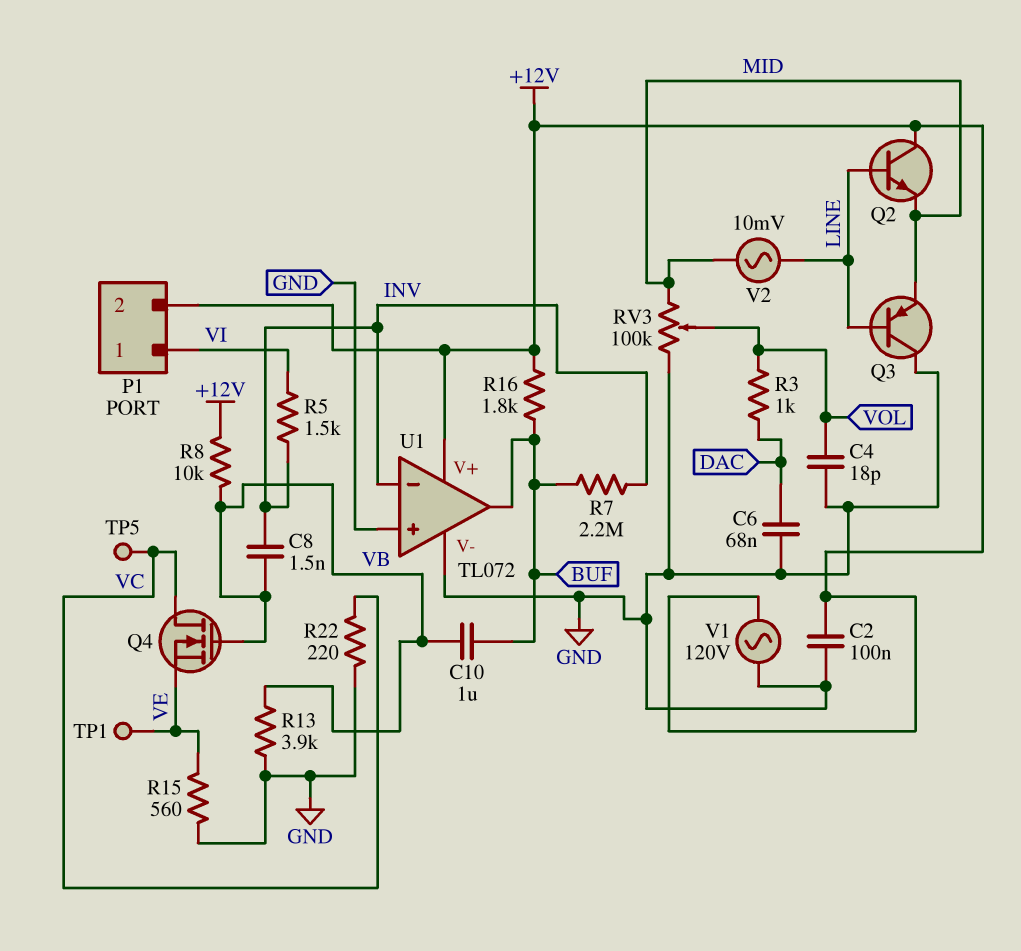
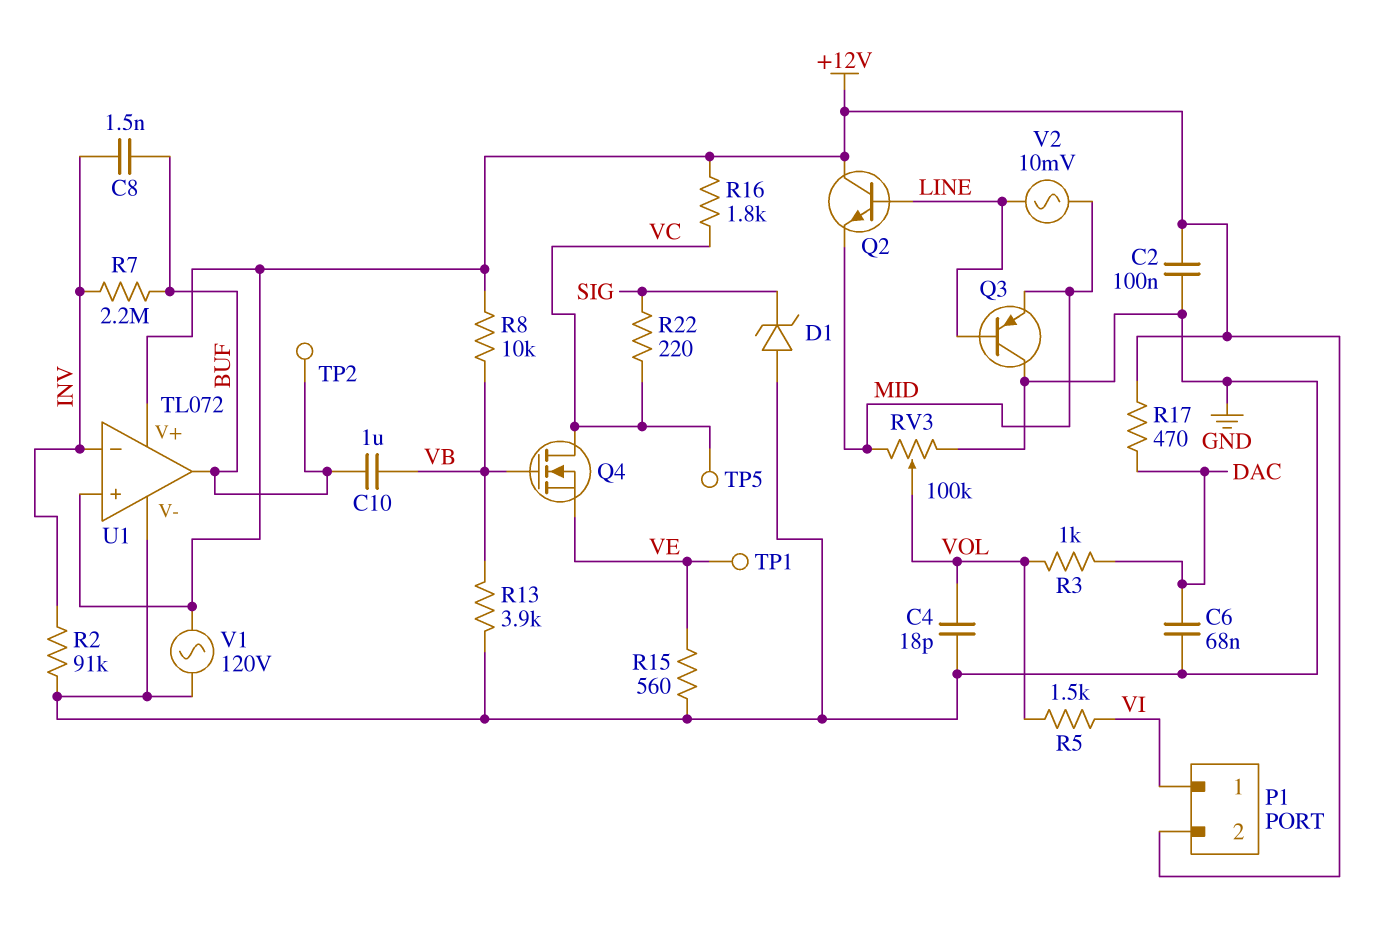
C8: 1.5nF (INV, VB) -> 1.5nF (BUF, INV)
D1: none -> zener (A GND, K SIG)
R2: none -> 91k (GND, INV)
R5: 1.5k (INV, VI) -> 1.5k (VI, VOL)
R16: 1.8k (+12V, BUF) -> 1.8k (+12V, VC)
R17: none -> 470 (+12V, DAC)
R22: 220 (GND, VC) -> 220 (SIG, VC)
TP2: none -> test point (BUF)
U1 pin in+: GND -> +12V

